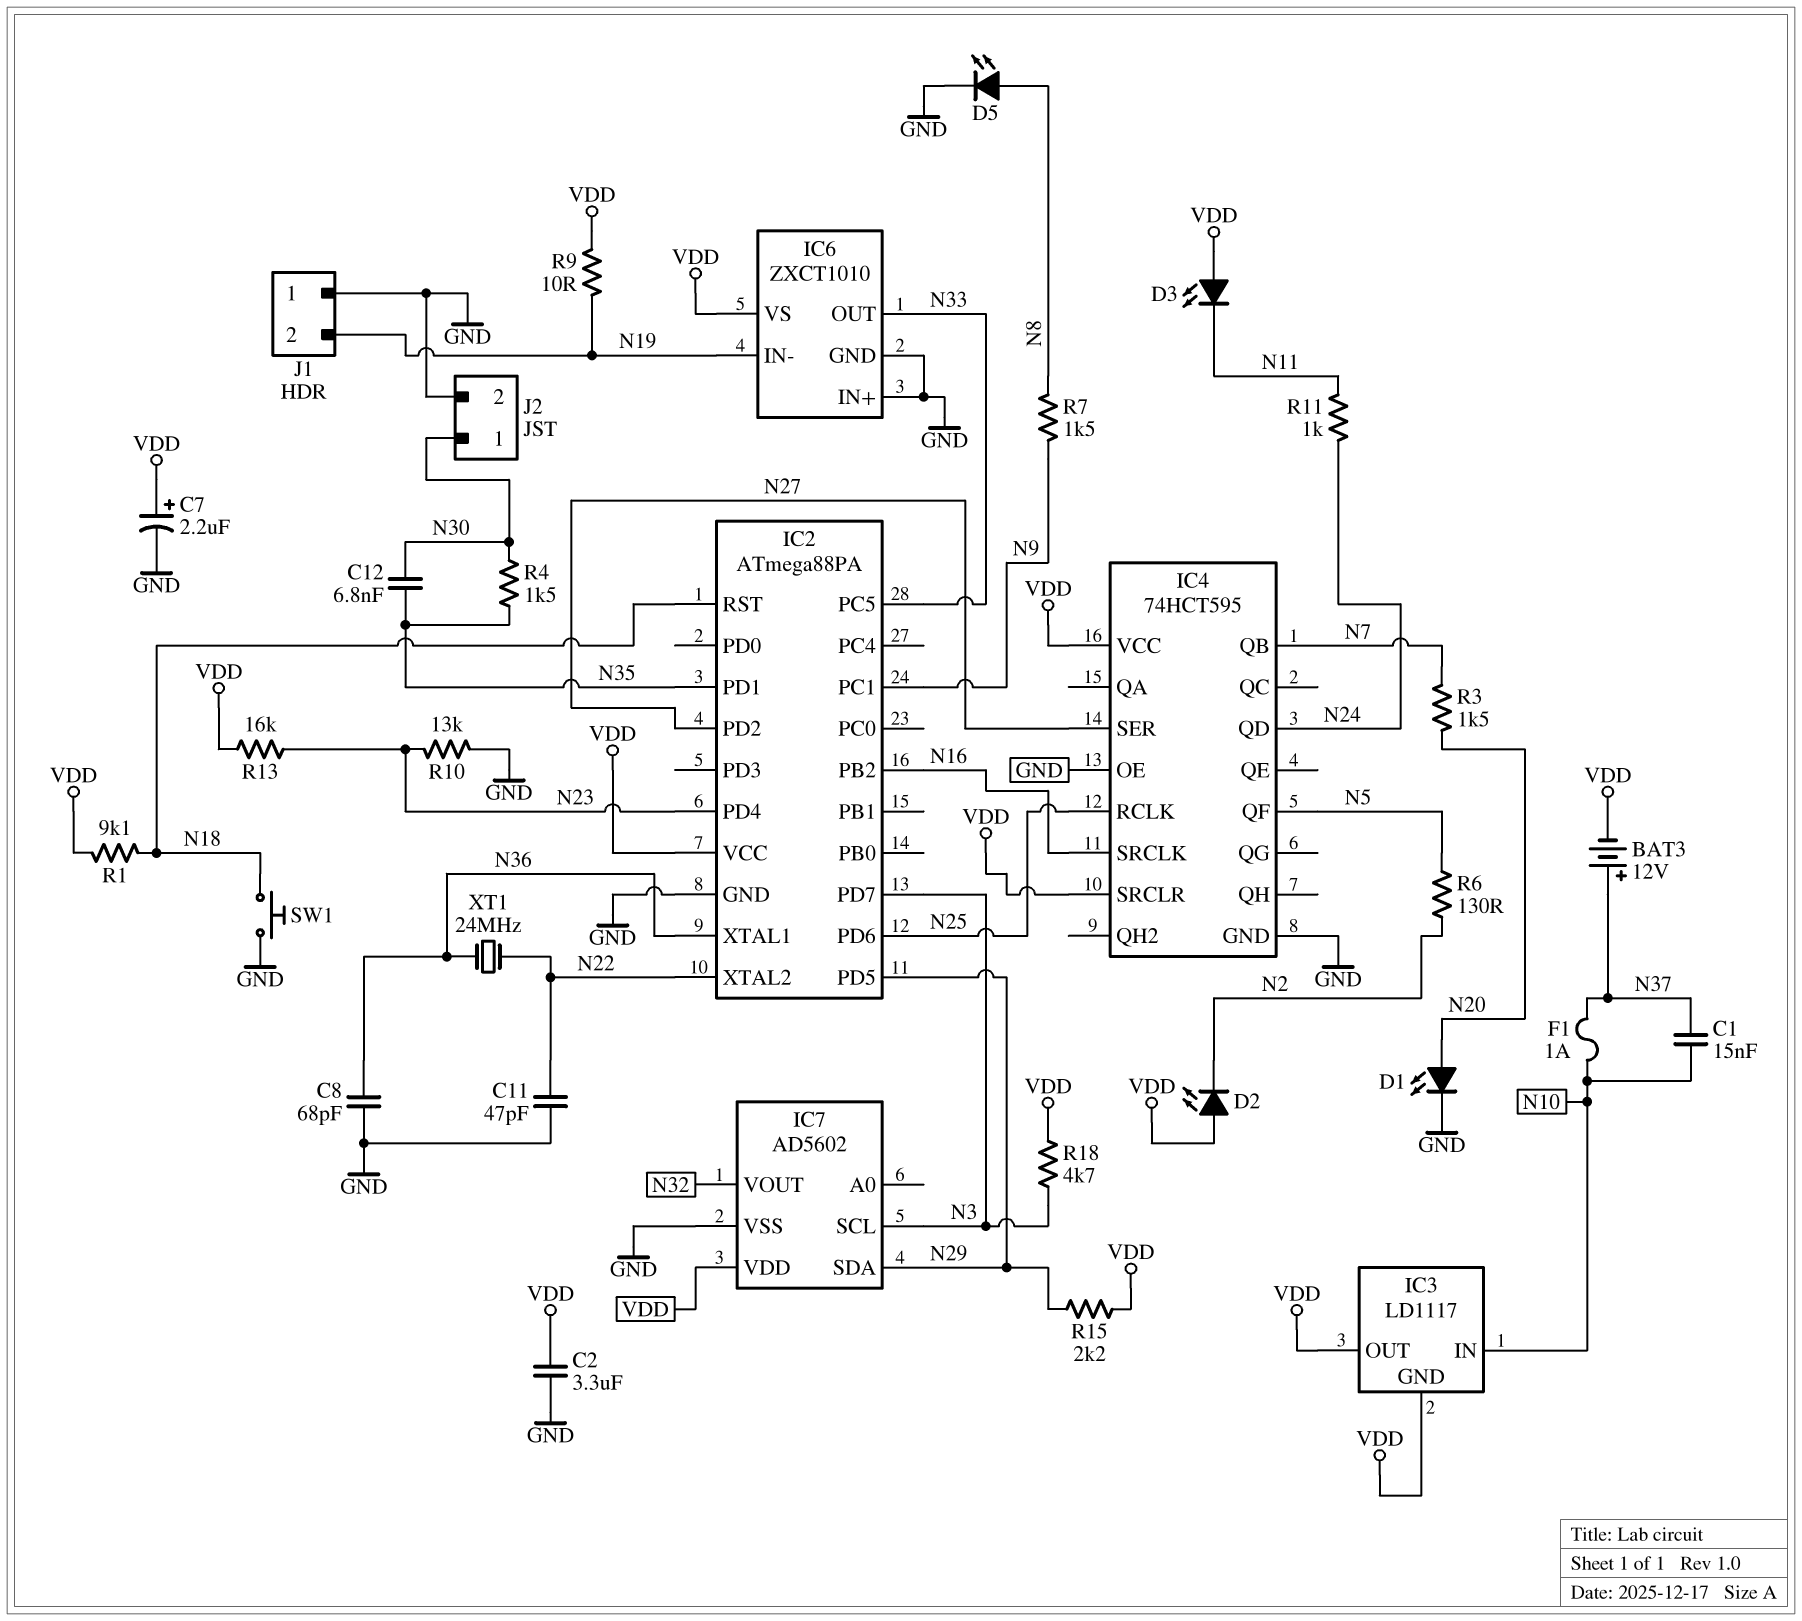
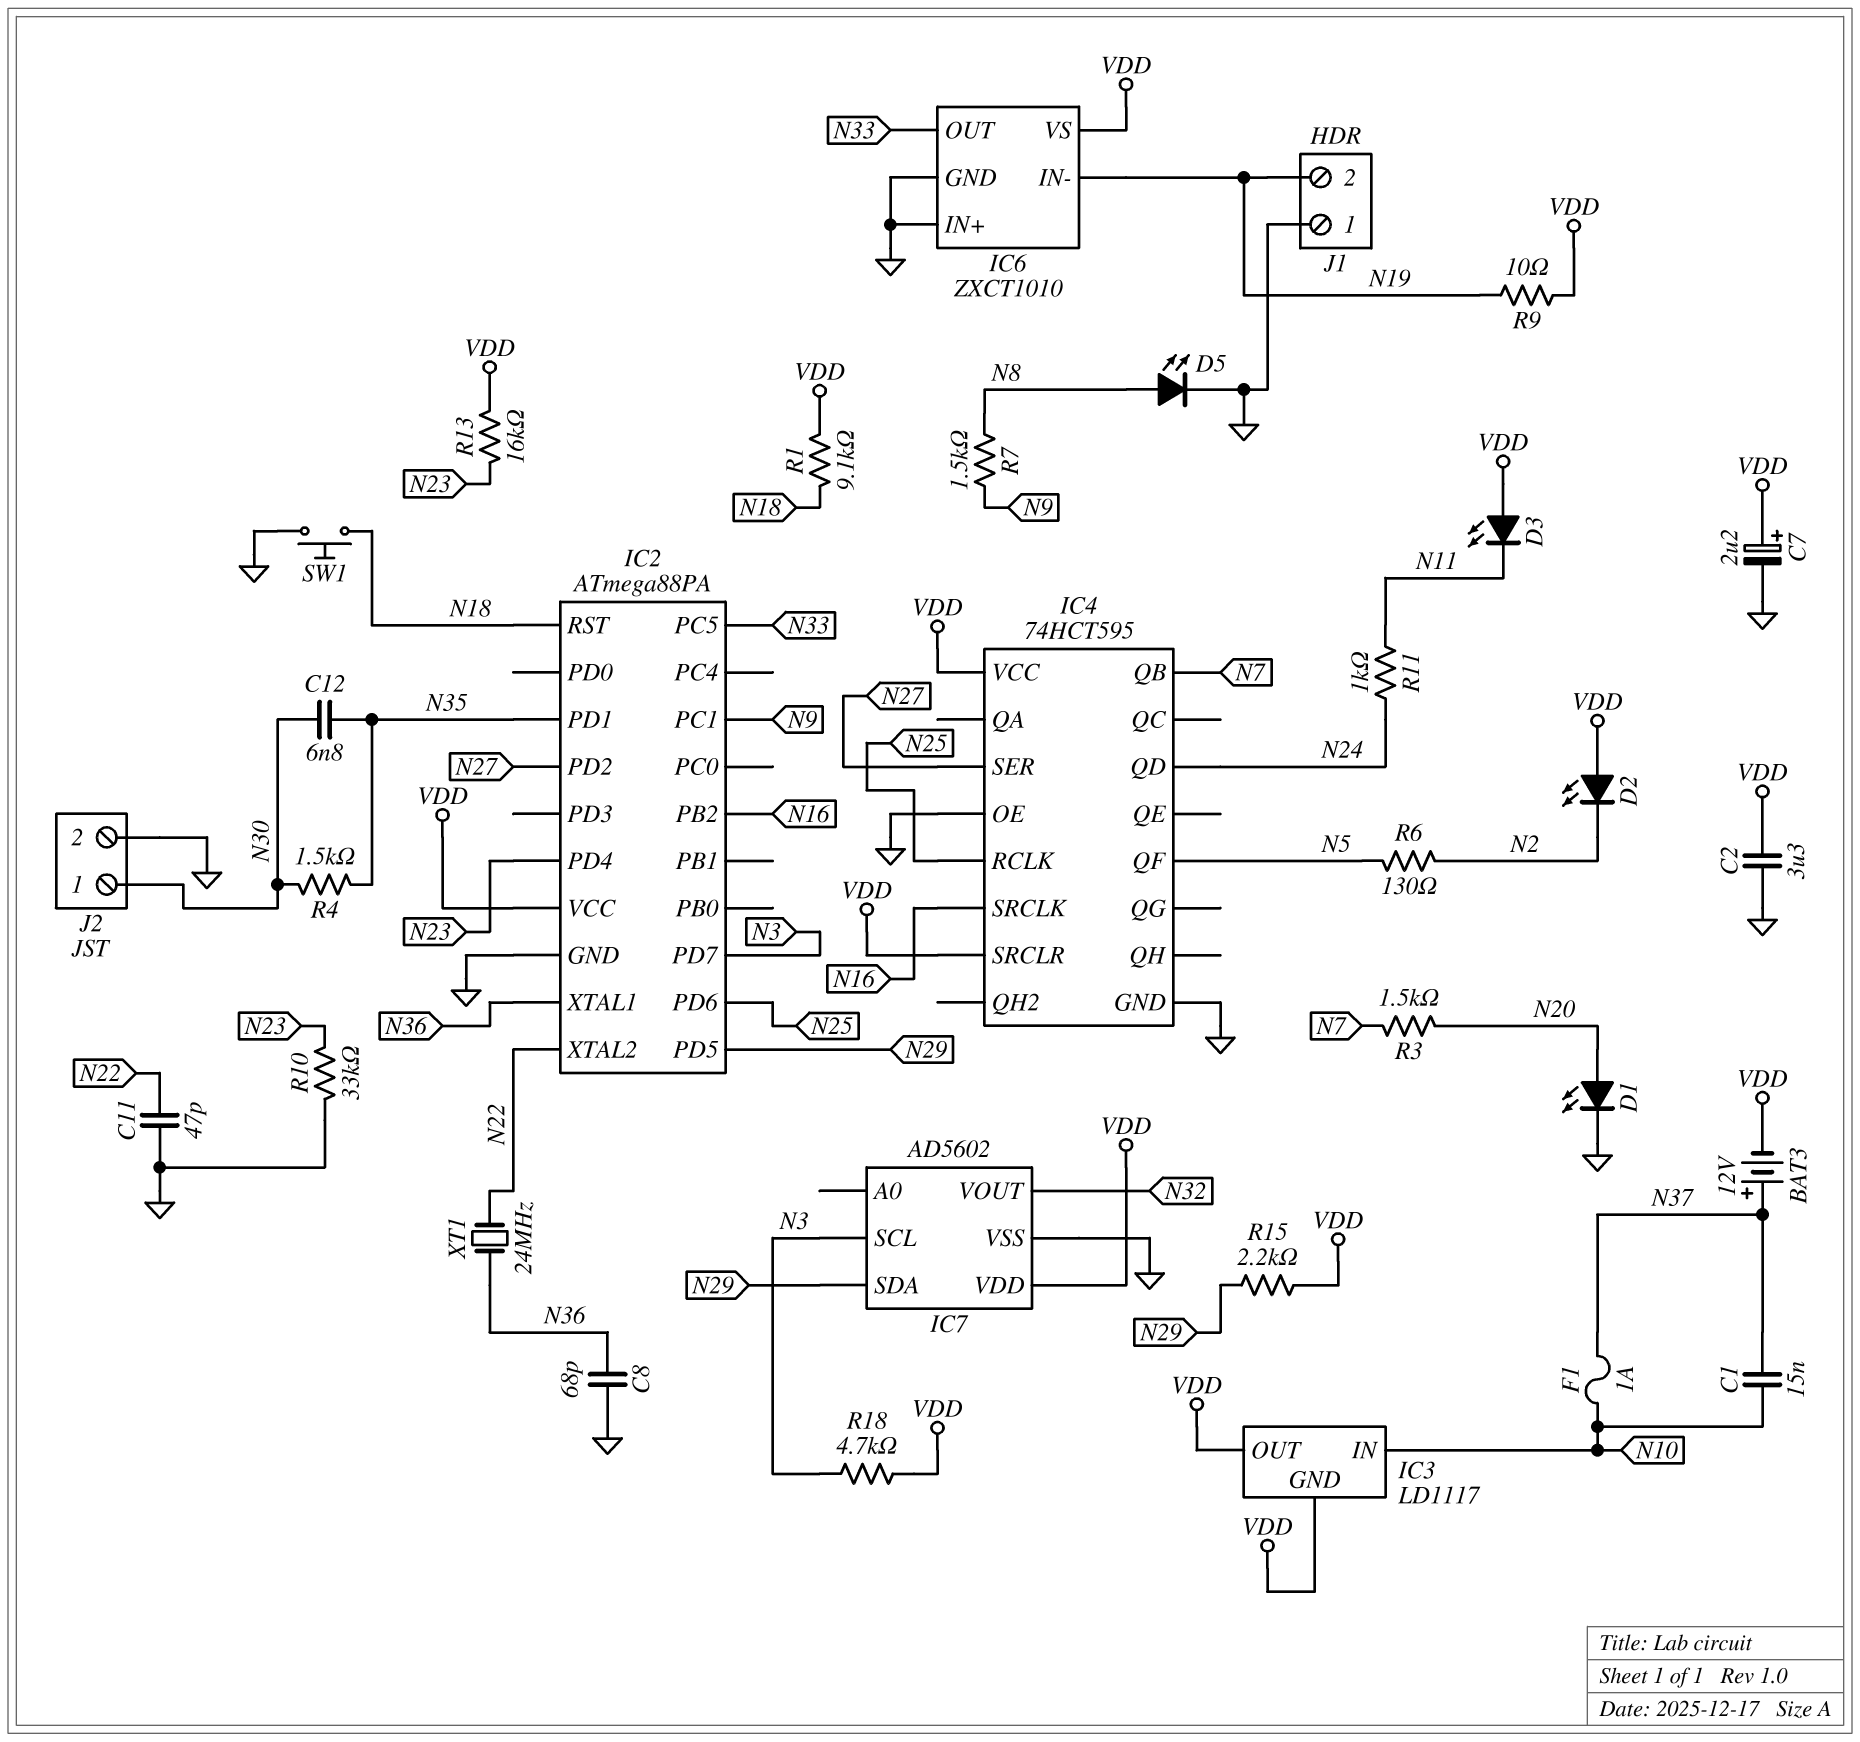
R10: 13k (GND, N23) -> 33k (GND, N23)

